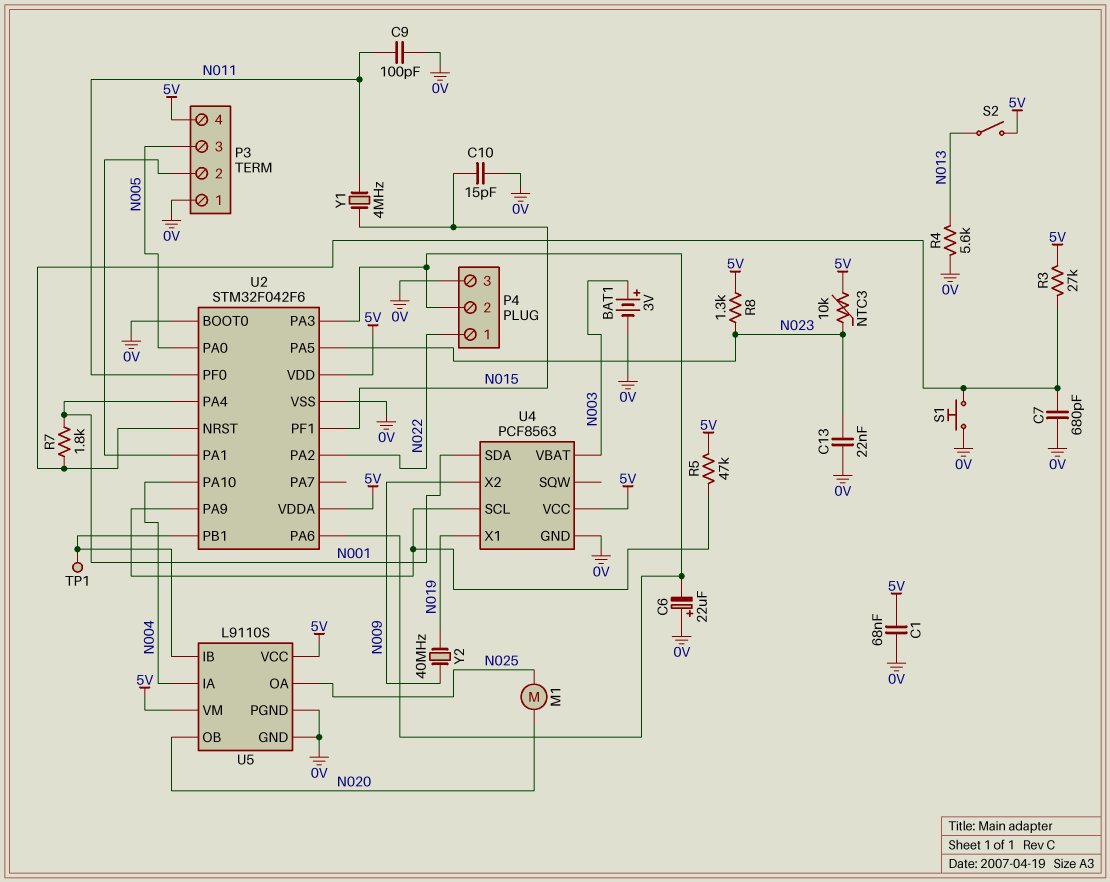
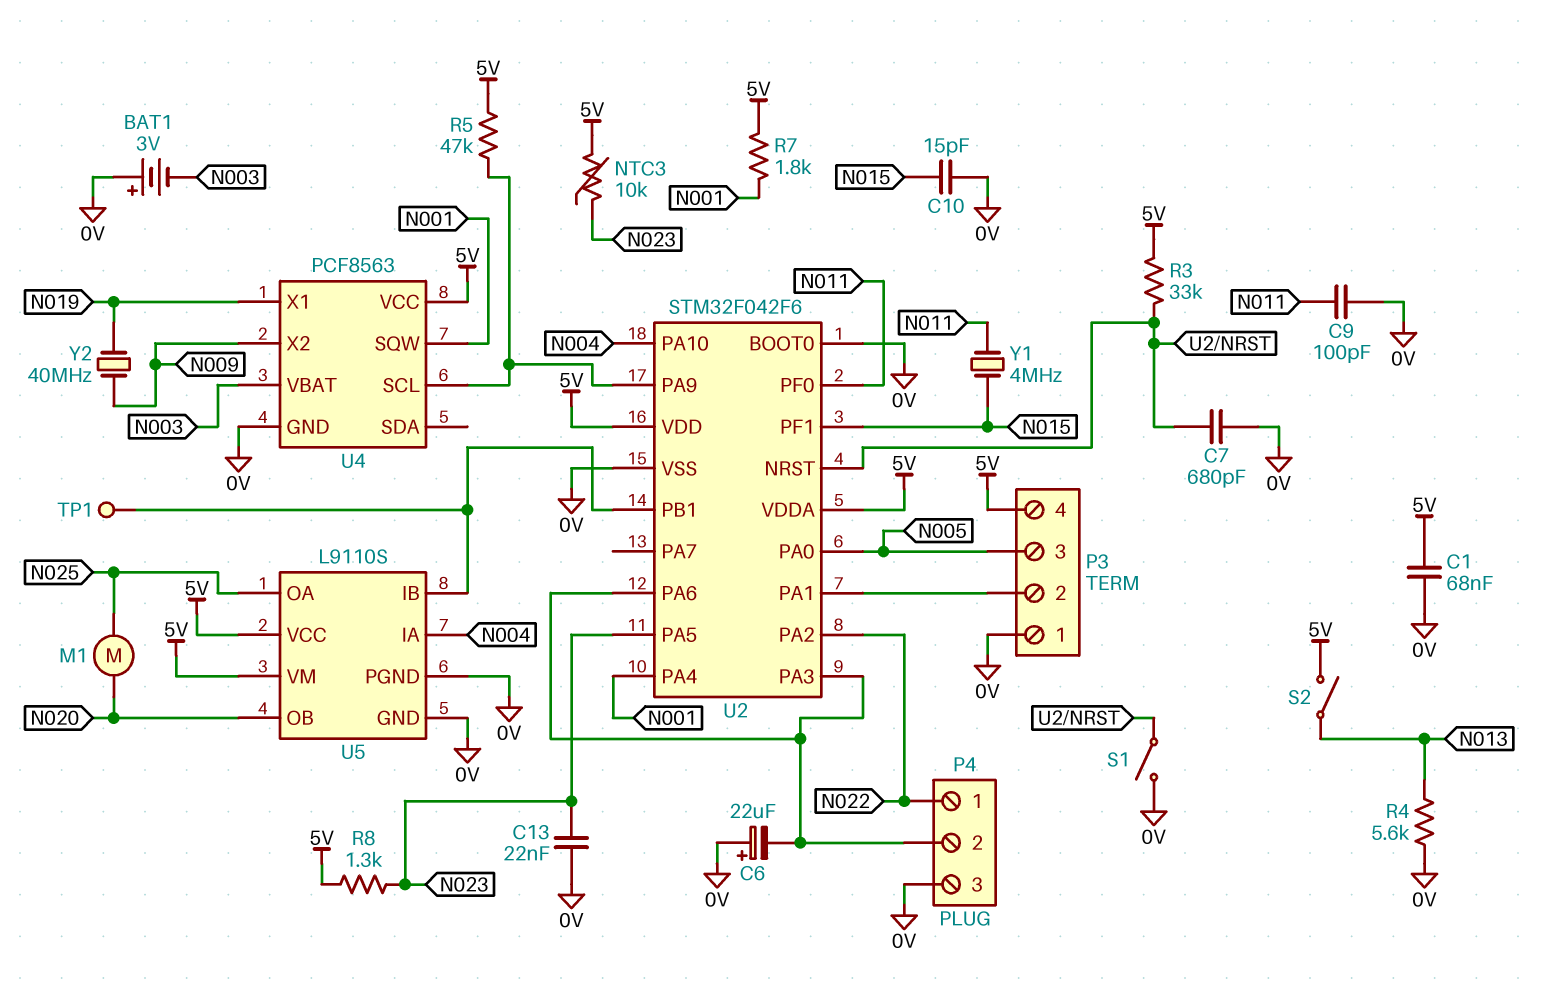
BAT1: 3V (plus N003, minus 0V) -> 3V (plus 0V, minus N003)
R3: 27k (5V, U2/NRST) -> 33k (5V, U2/NRST)
R7: 1.8k (N001, U2/NRST) -> 1.8k (5V, N001)
S1: button (0V, U2/NRST) -> switch (0V, U2/NRST)
U4 pin SDA: N001 -> none
U4 pin SQW: none -> N001

